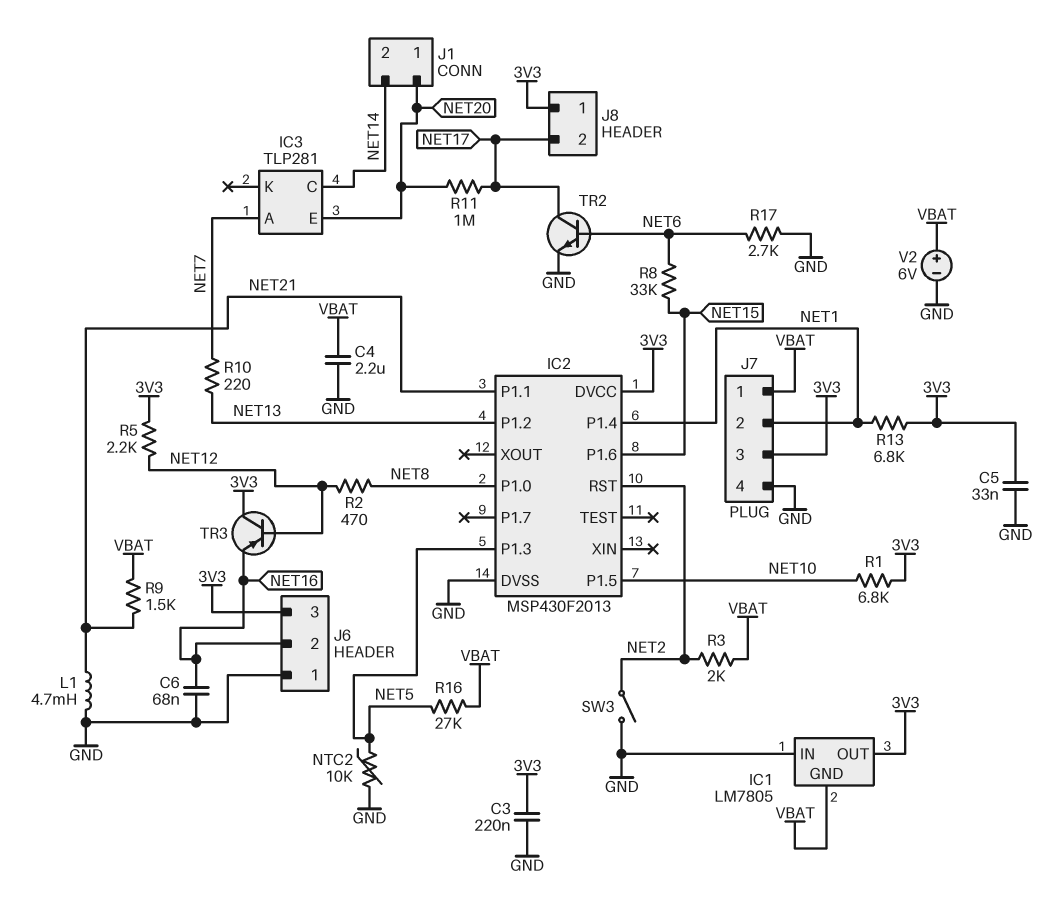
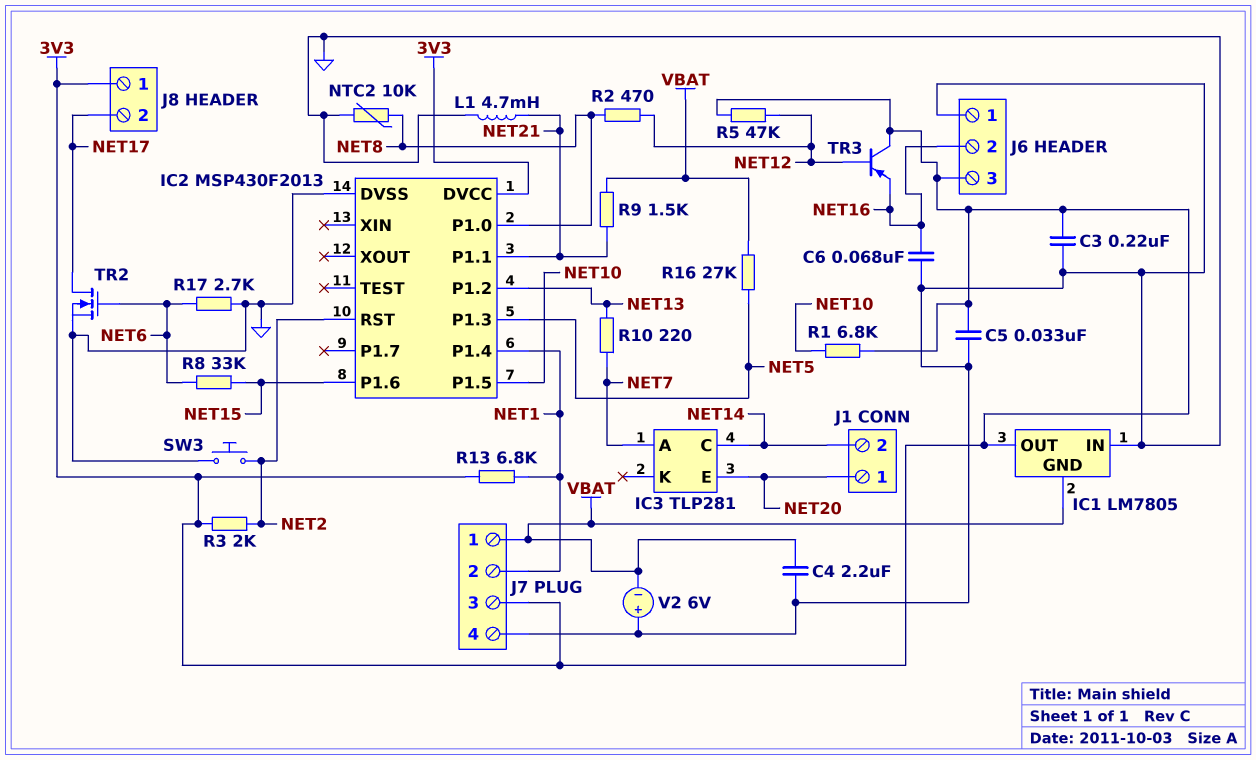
NTC2: 10k (GND, NET5) -> 10k (GND, NET8)
R3: 2k (NET2, VBAT) -> 2k (3V3, NET2)
R5: 2.2k (3V3, NET12) -> 47k (3V3, NET12)
R11: 1M (NET17, NET20) -> none
SW3: switch (GND, NET2) -> button (GND, NET2)
TR2: NPN (B NET6, C NET17, E GND) -> NMOS (G NET6, D NET17, S GND)
V2: 6V (plus VBAT, minus GND) -> 6V (plus GND, minus VBAT)

